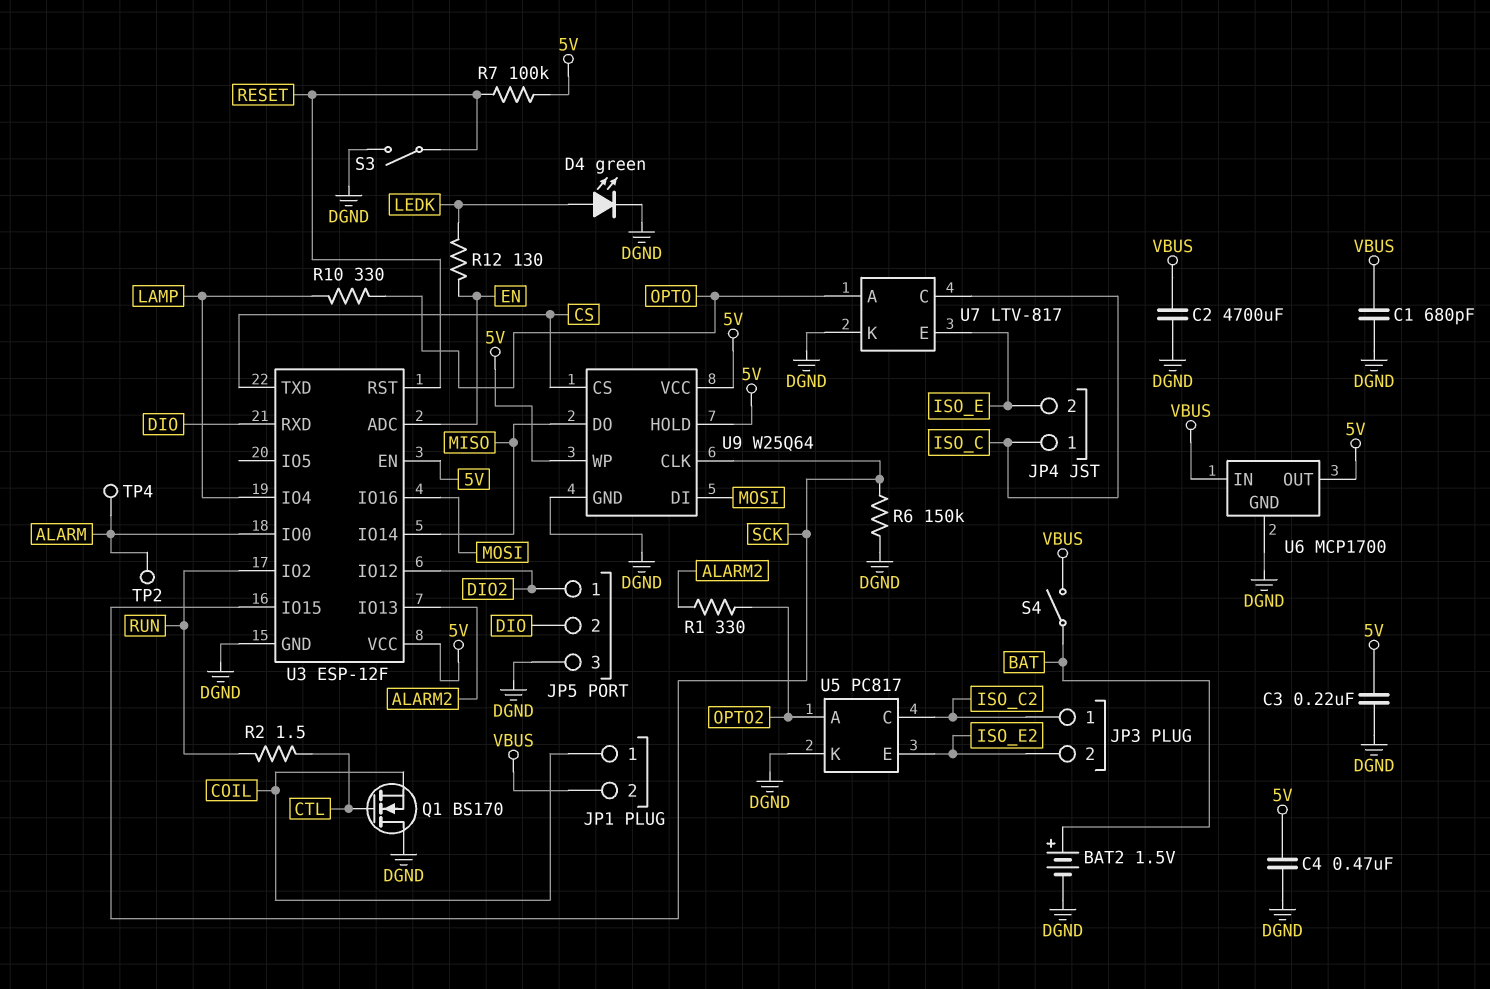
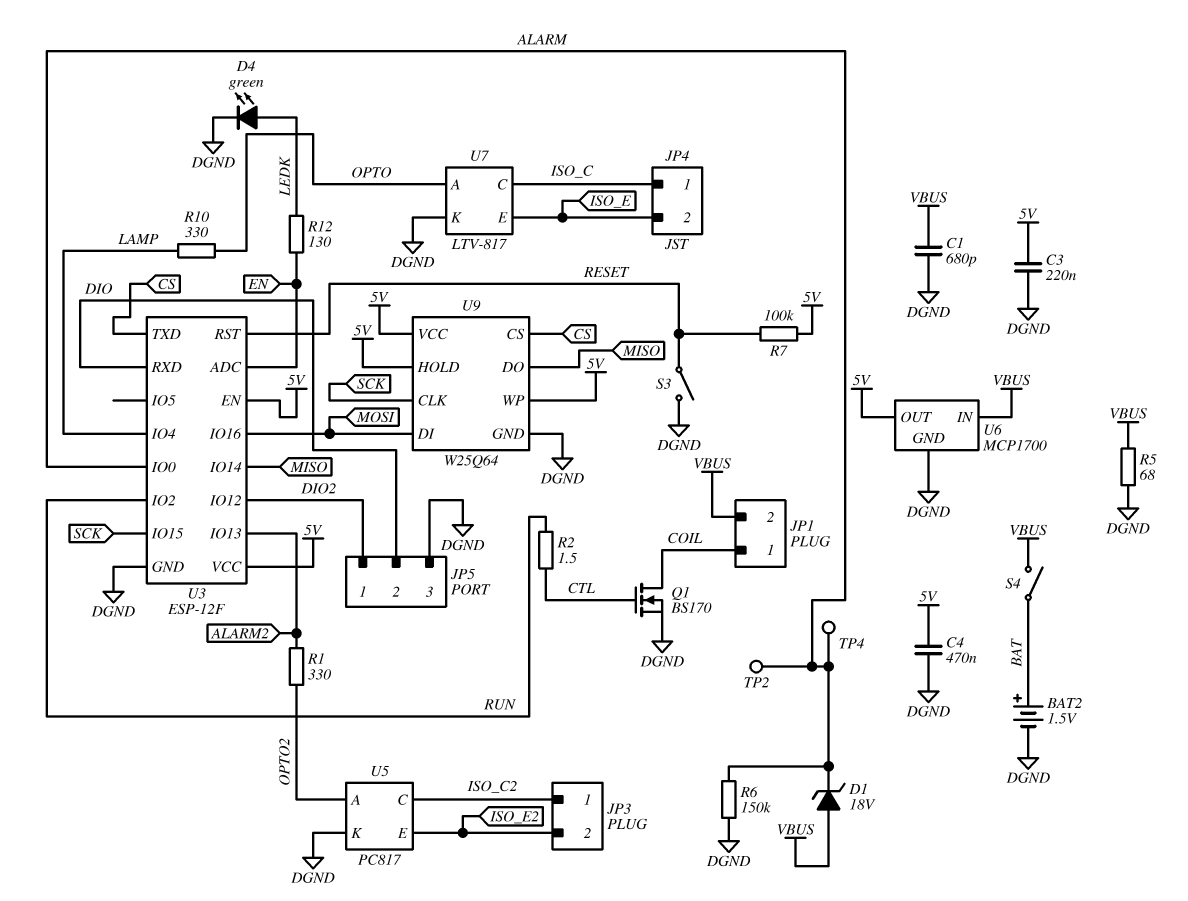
C2: 4700uF (DGND, VBUS) -> none
D1: none -> zener 18V (A VBUS, K ALARM)
Q1: NMOS BS170 (G CTL, D DGND, S COIL) -> NMOS BS170 (G CTL, D COIL, S DGND)
R5: none -> 68 (DGND, VBUS)
R6: 150k (DGND, SCK) -> 150k (ALARM, DGND)

